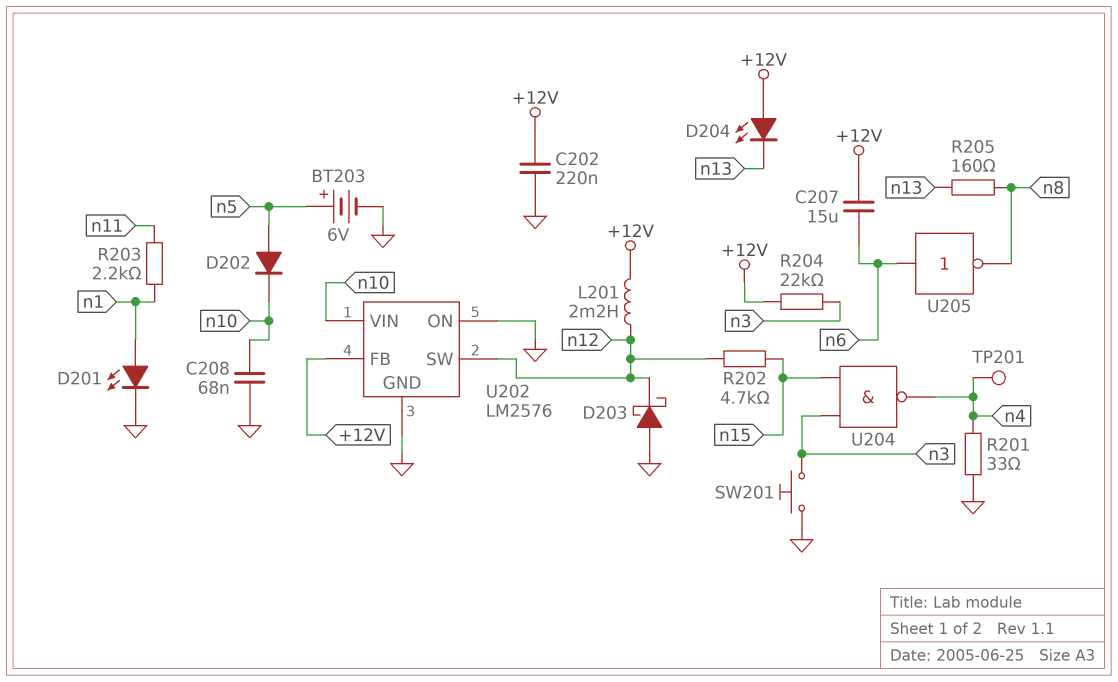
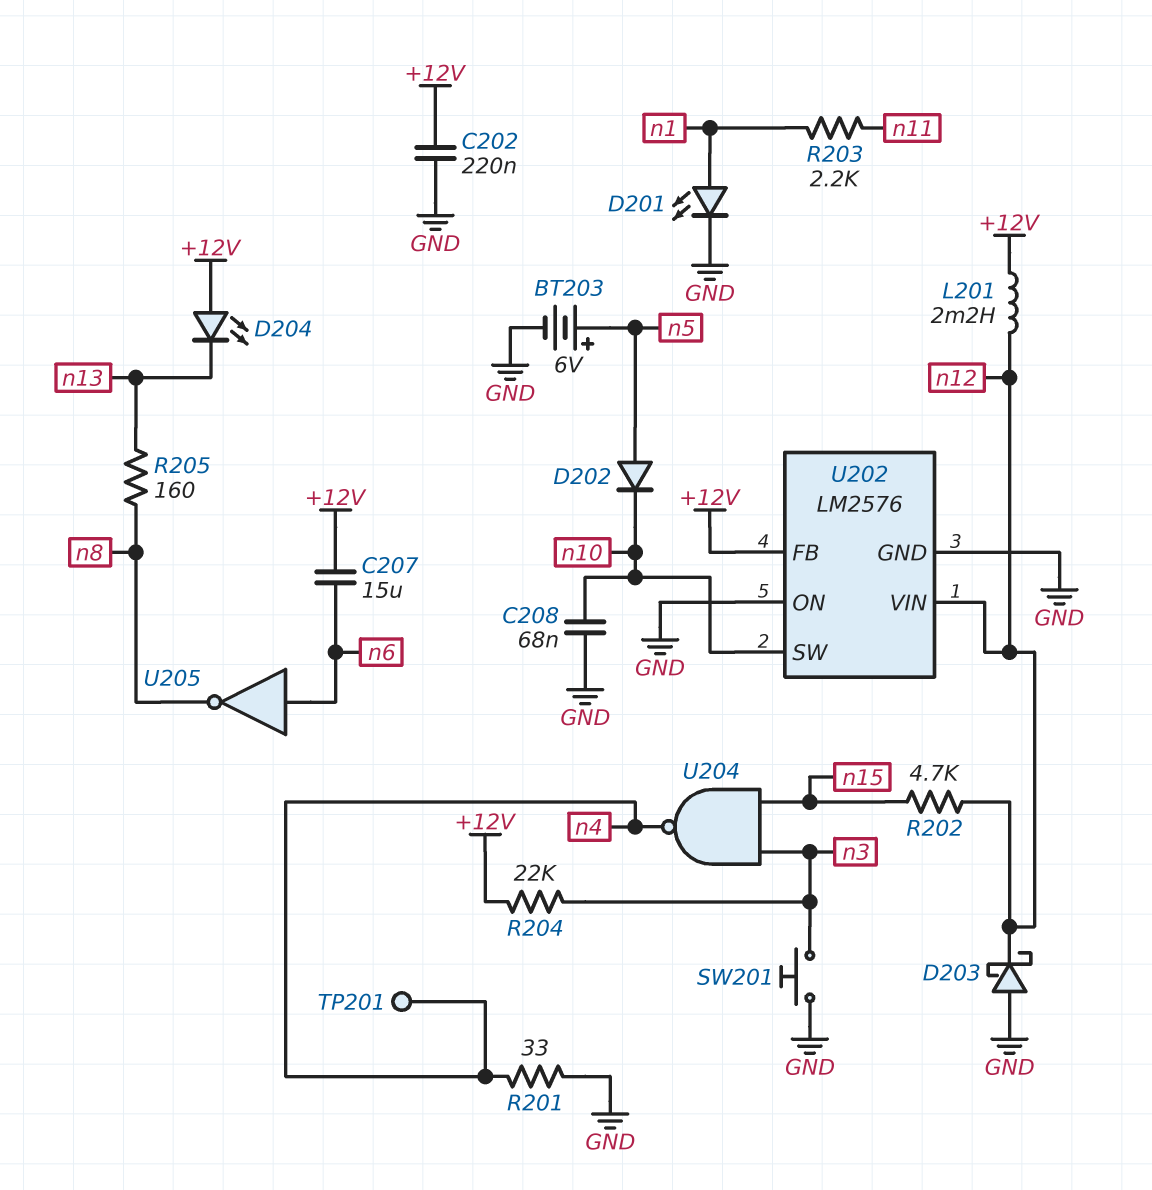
U202 pin SW: n12 -> n10
U202 pin VIN: n10 -> n12

